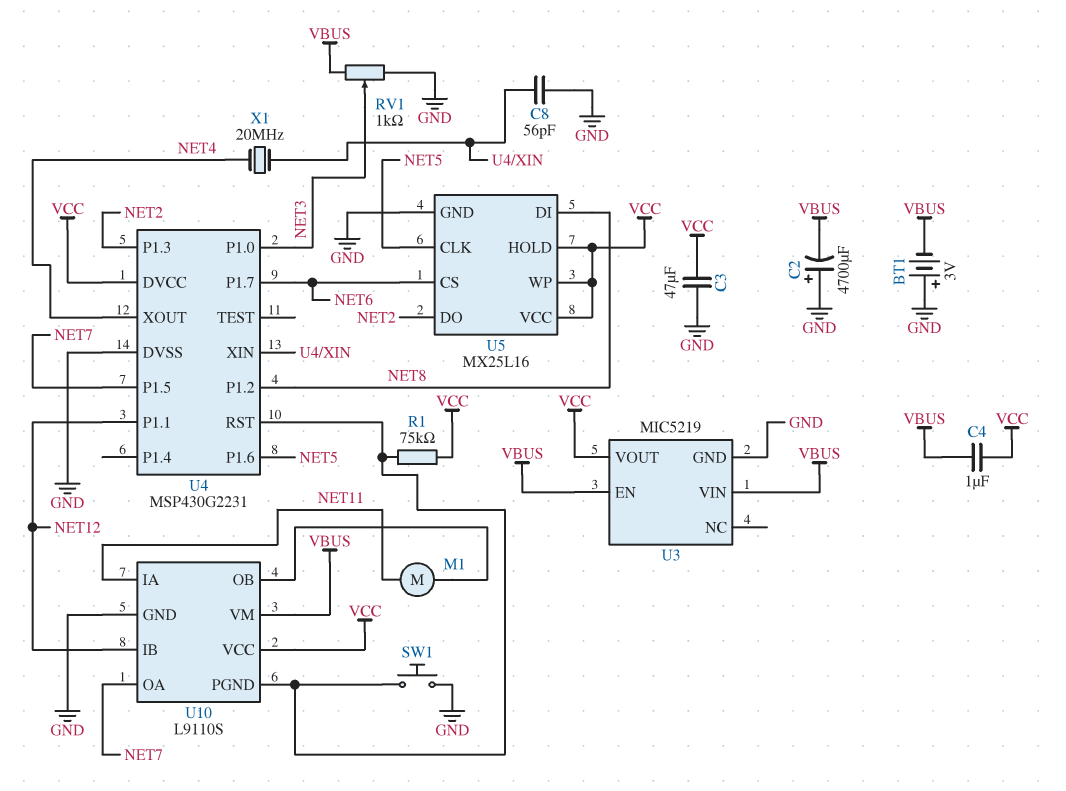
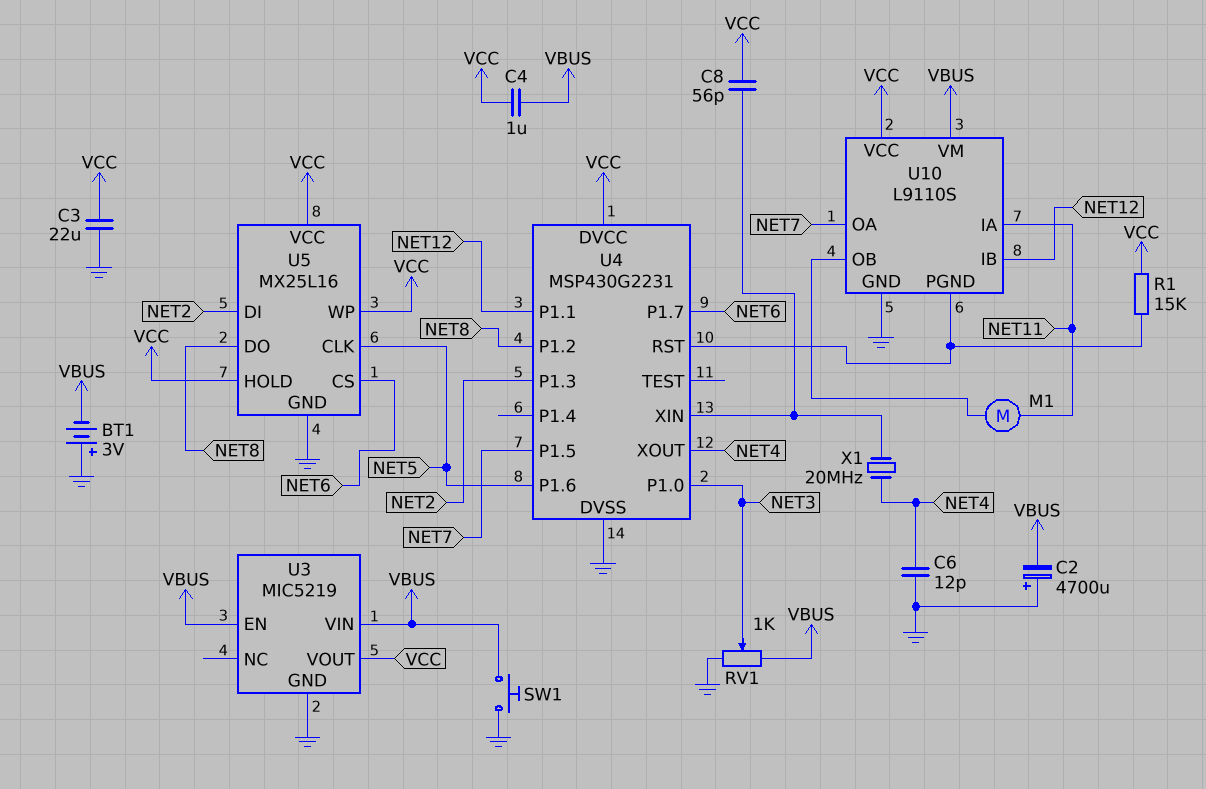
C3: 47uF (GND, VCC) -> 22uF (GND, VCC)
C6: none -> 12pF (GND, NET4)
C8: 56pF (GND, U4/XIN) -> 56pF (U4/XIN, VCC)
R1: 75k (U4/RST, VCC) -> 15k (U4/RST, VCC)
SW1: button (GND, U4/RST) -> button (GND, VBUS)
U5 pin DI: NET8 -> NET2
U5 pin DO: NET2 -> NET8

